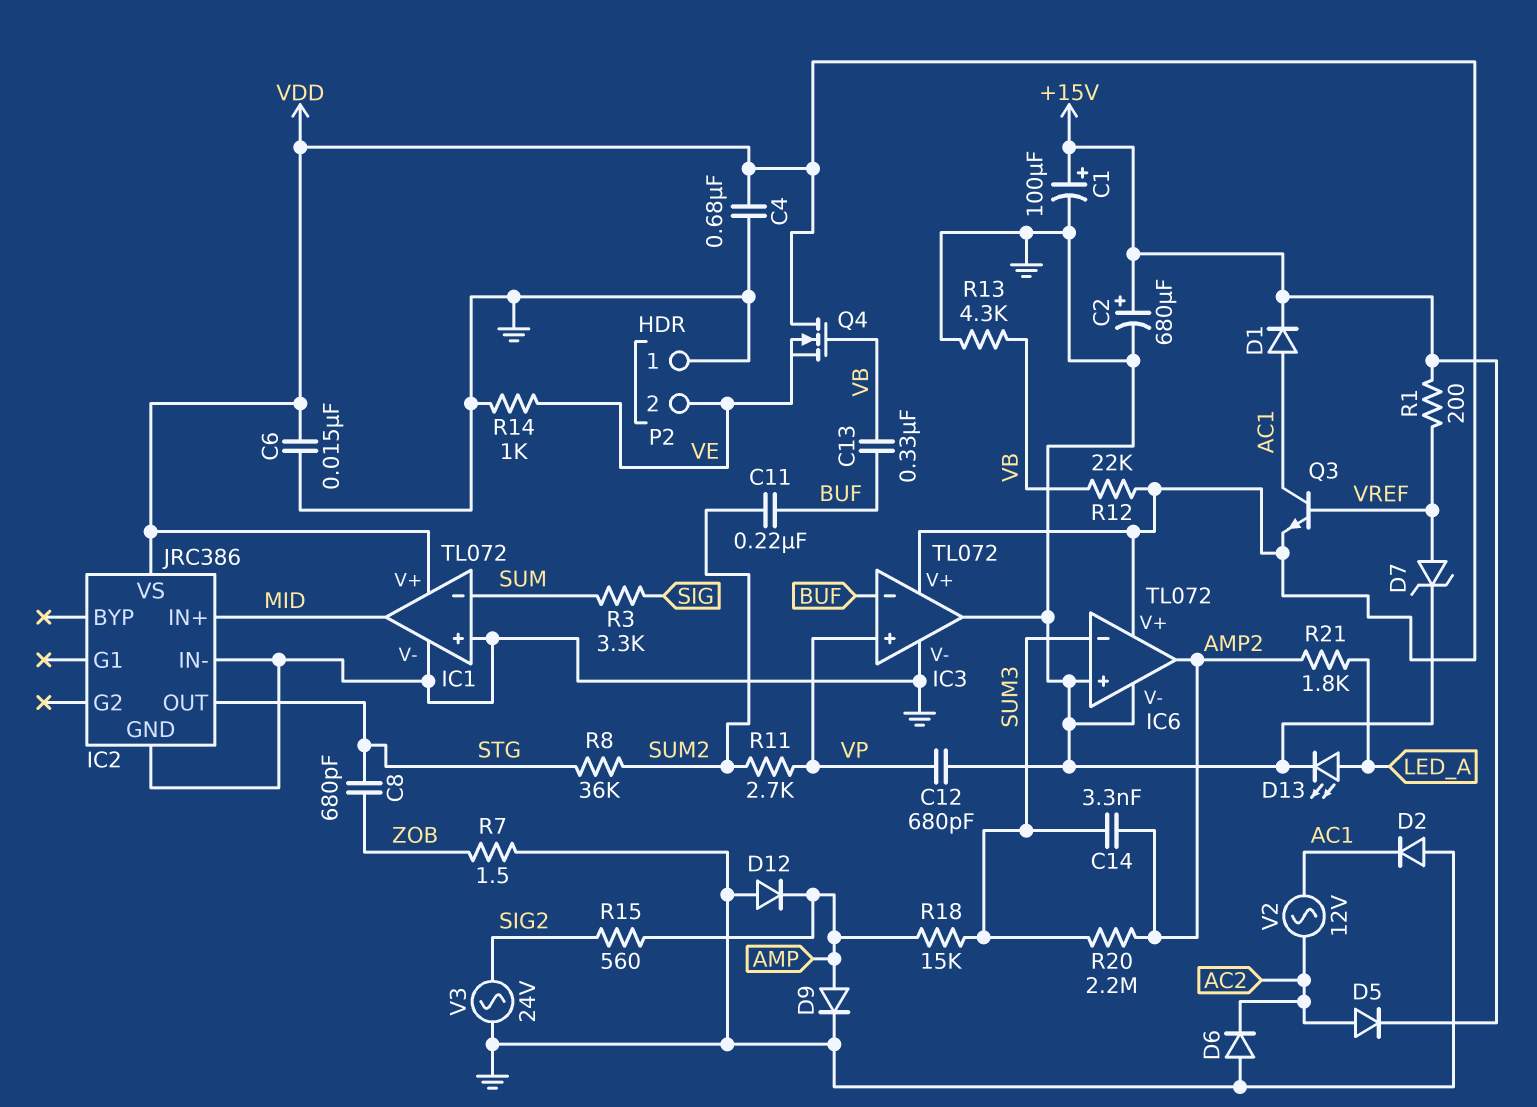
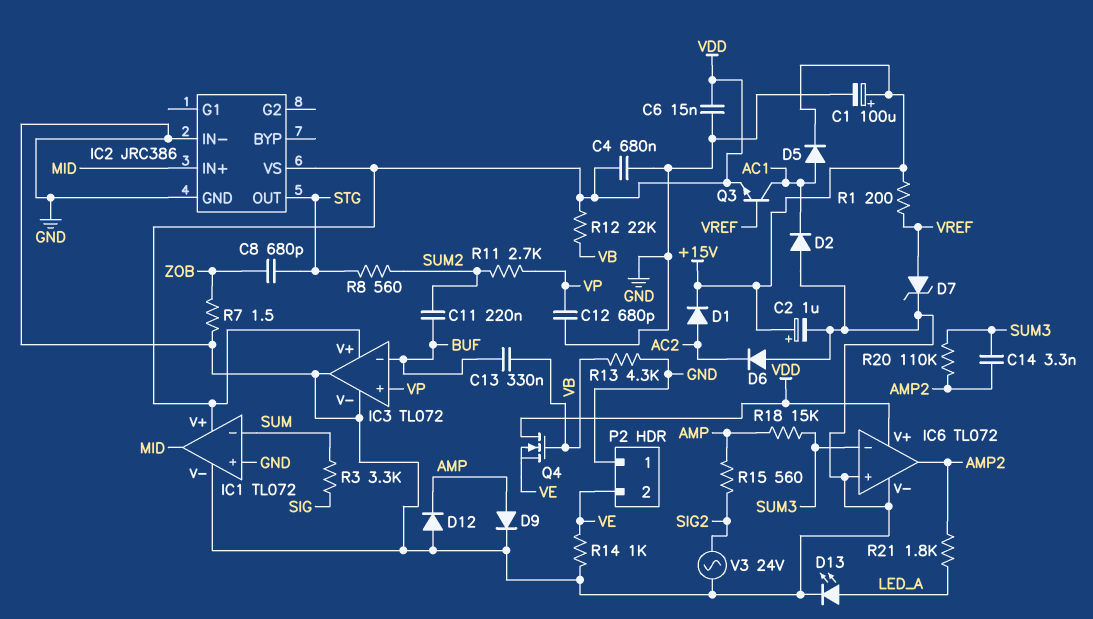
C2: 680uF (plus +15V, minus GND) -> 1uF (plus +15V, minus GND)
D1: diode (A AC1, K +15V) -> diode (A AC2, K +15V)
D5: diode (A AC2, K +15V) -> diode (A AC1, K +15V)
R8: 36k (STG, SUM2) -> 560 (STG, SUM2)
R20: 2.2M (AMP2, SUM3) -> 110k (AMP2, SUM3)
V2: AC 12V (AC1, AC2) -> none

